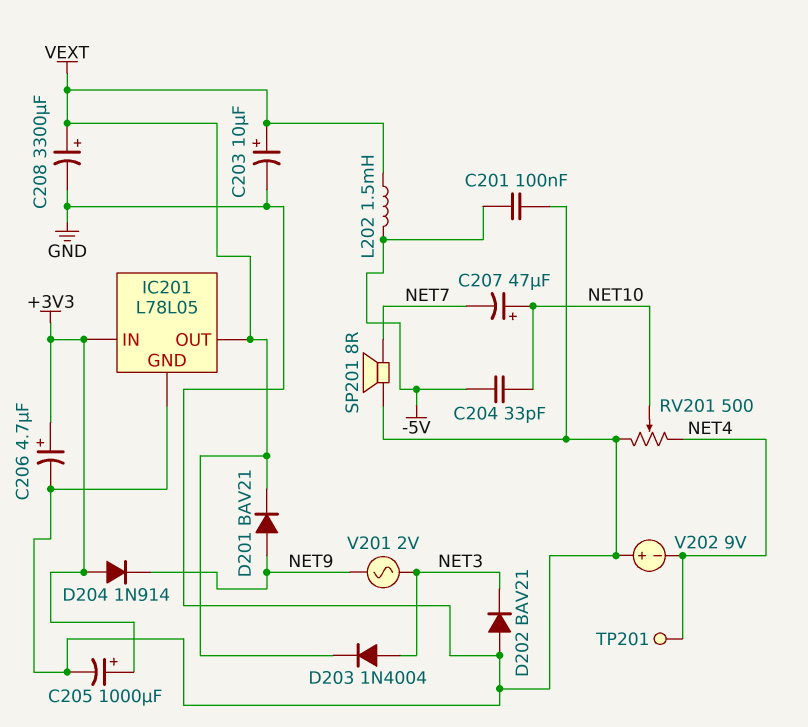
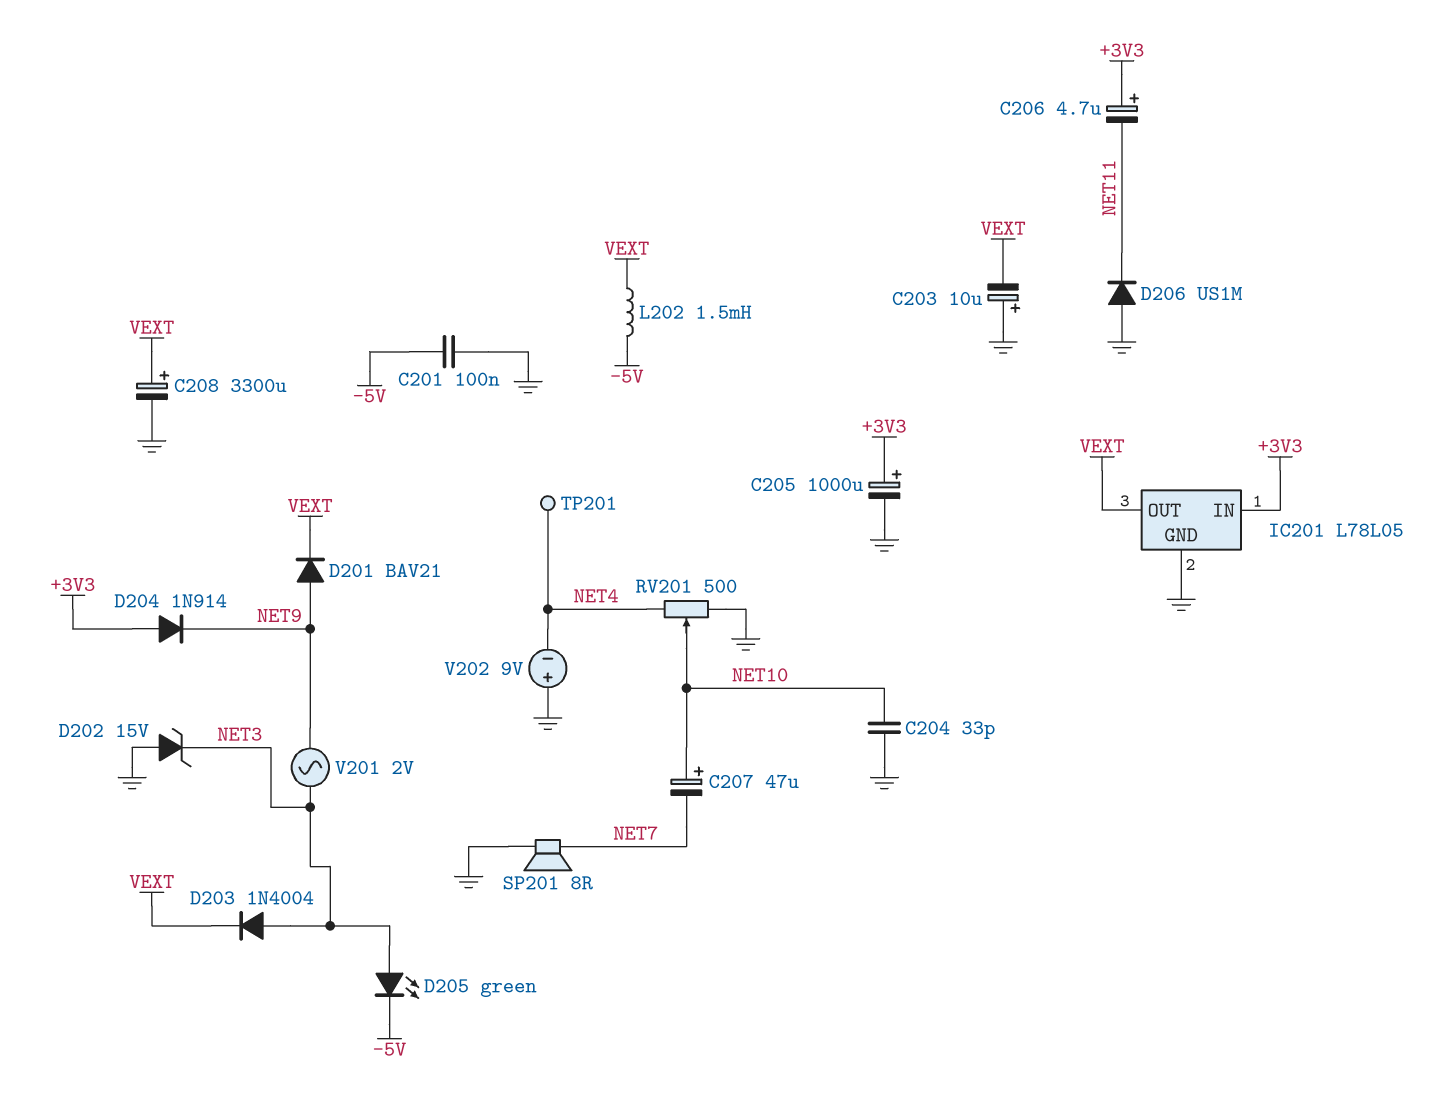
C203: 10uF (plus VEXT, minus GND) -> 10uF (plus GND, minus VEXT)
C204: 33pF (-5V, NET10) -> 33pF (GND, NET10)
C206: 4.7uF (plus +3V3, minus GND) -> 4.7uF (plus +3V3, minus NET11)
D202: diode BAV21 (A GND, K NET3) -> zener 15V (A GND, K NET3)
D205: none -> LED green (A NET3, K -5V)
D206: none -> diode US1M (A GND, K NET11)

